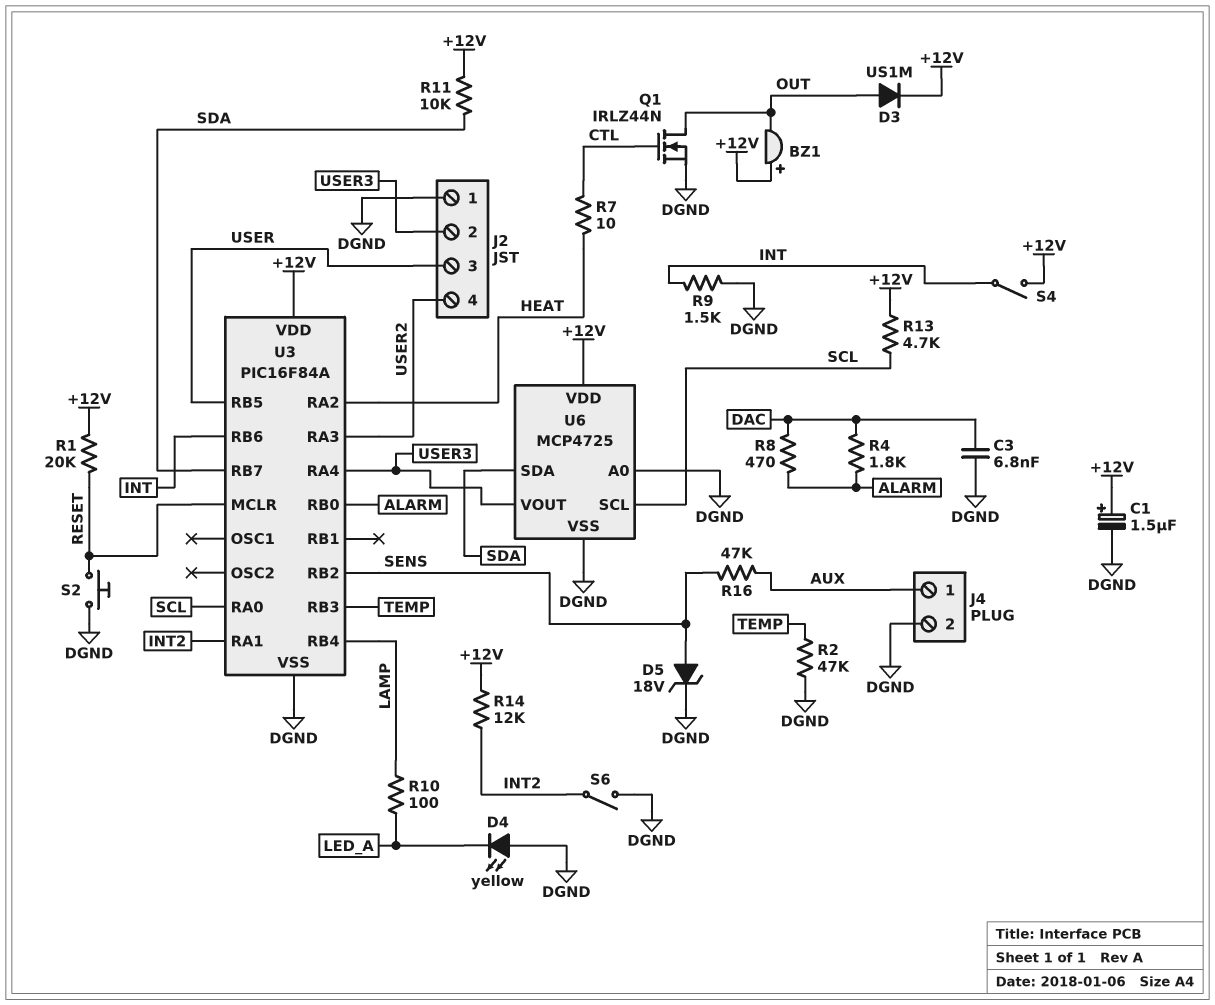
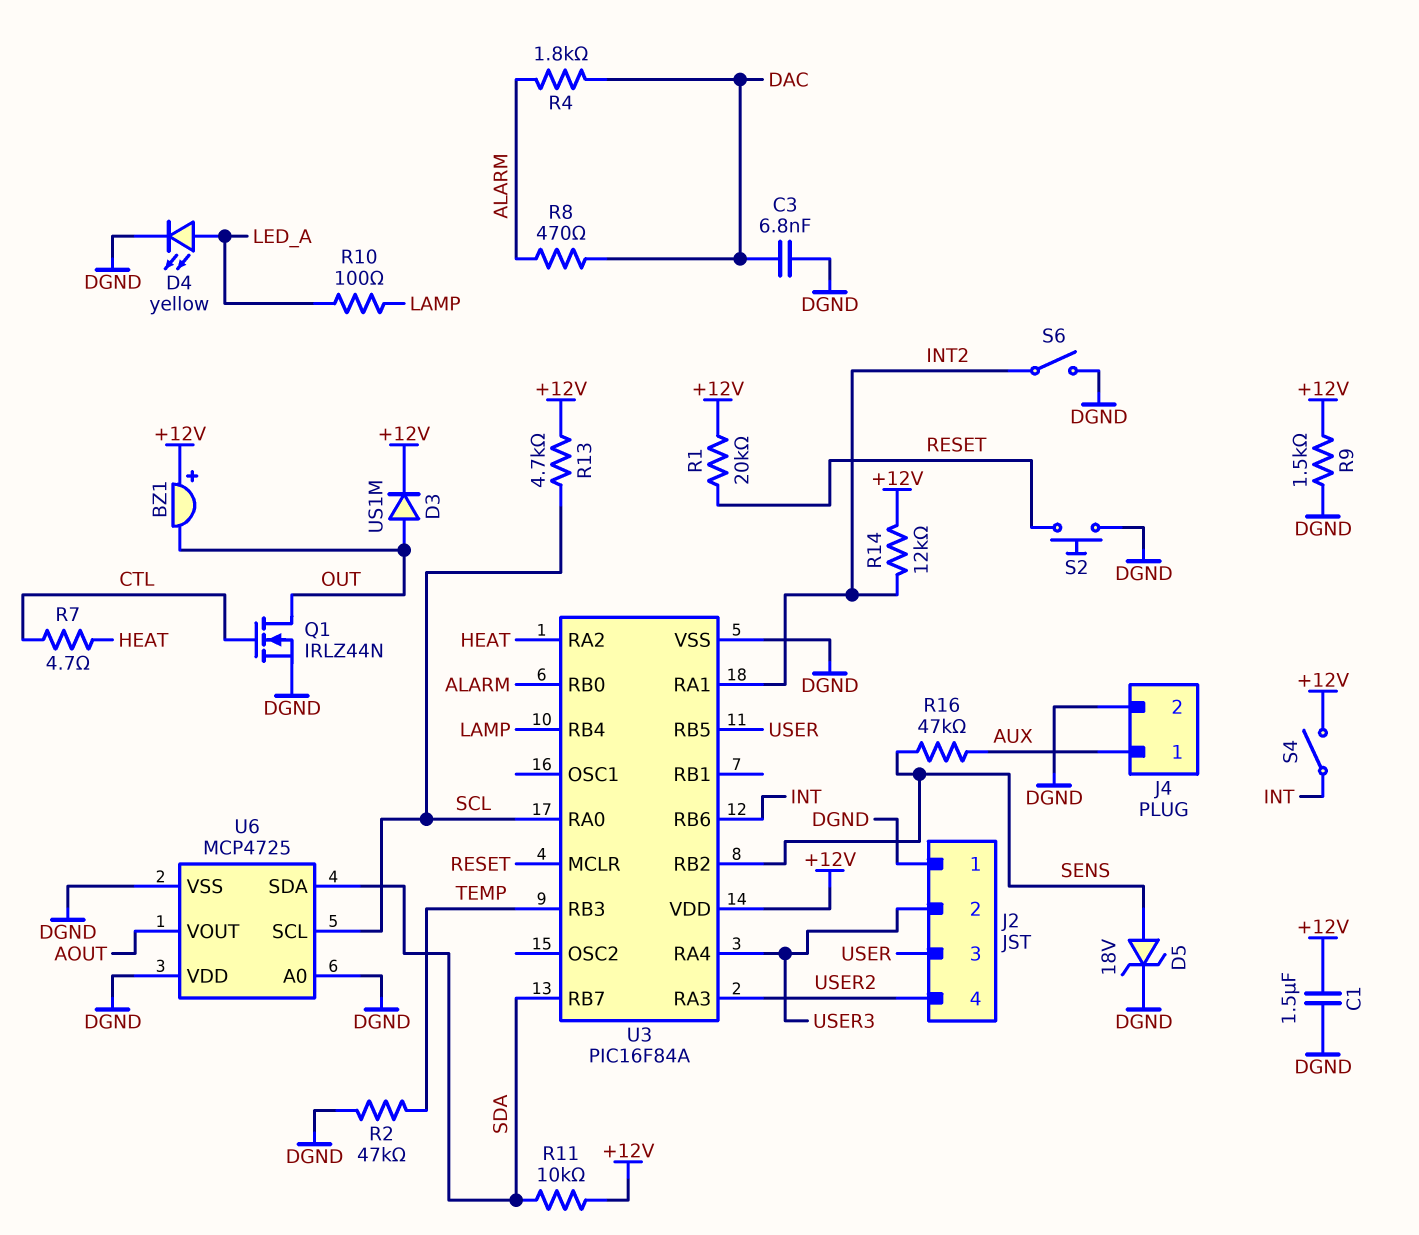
C1: 1.5uF (plus +12V, minus DGND) -> 1.5uF (+12V, DGND)
D4: LED yellow (A DGND, K LED_A) -> LED yellow (A LED_A, K DGND)
R7: 10 (CTL, HEAT) -> 4.7 (CTL, HEAT)
R9: 1.5k (DGND, INT) -> 1.5k (+12V, DGND)
U6 pin VDD: +12V -> DGND
U6 pin VOUT: USER3 -> AOUT

